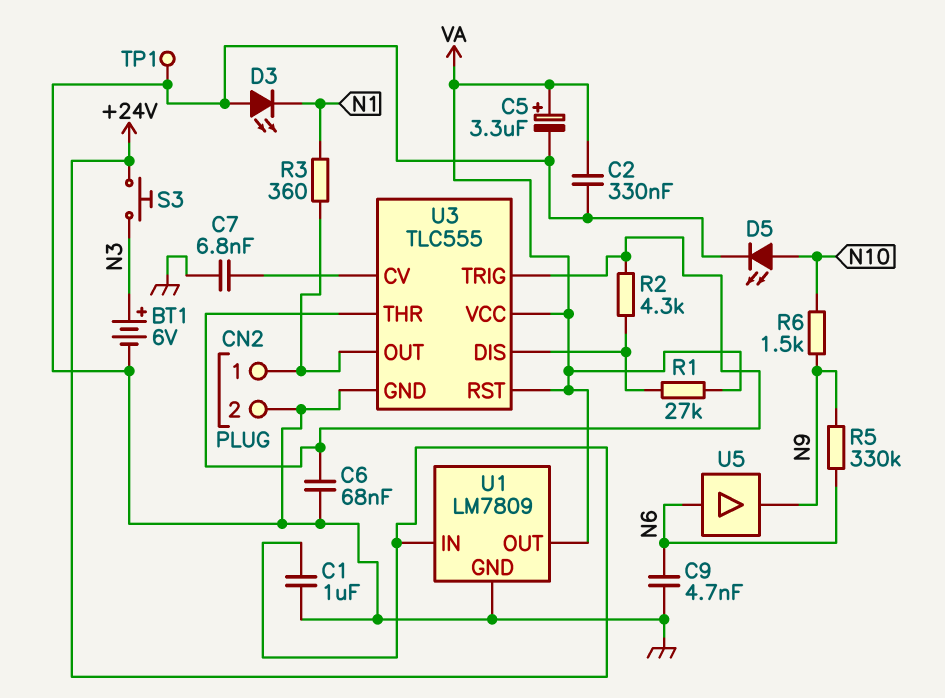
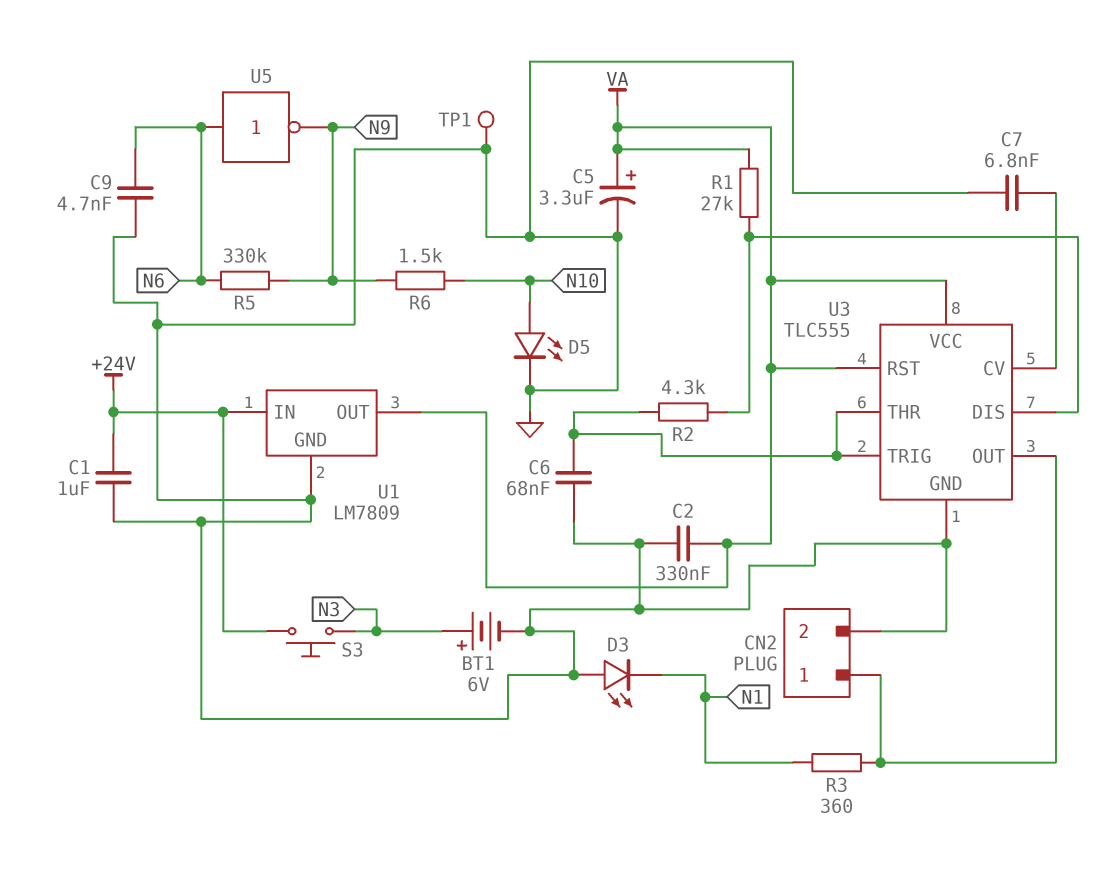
U5: buffer (in N6, out N9) -> NOT (in N6, out N9)

